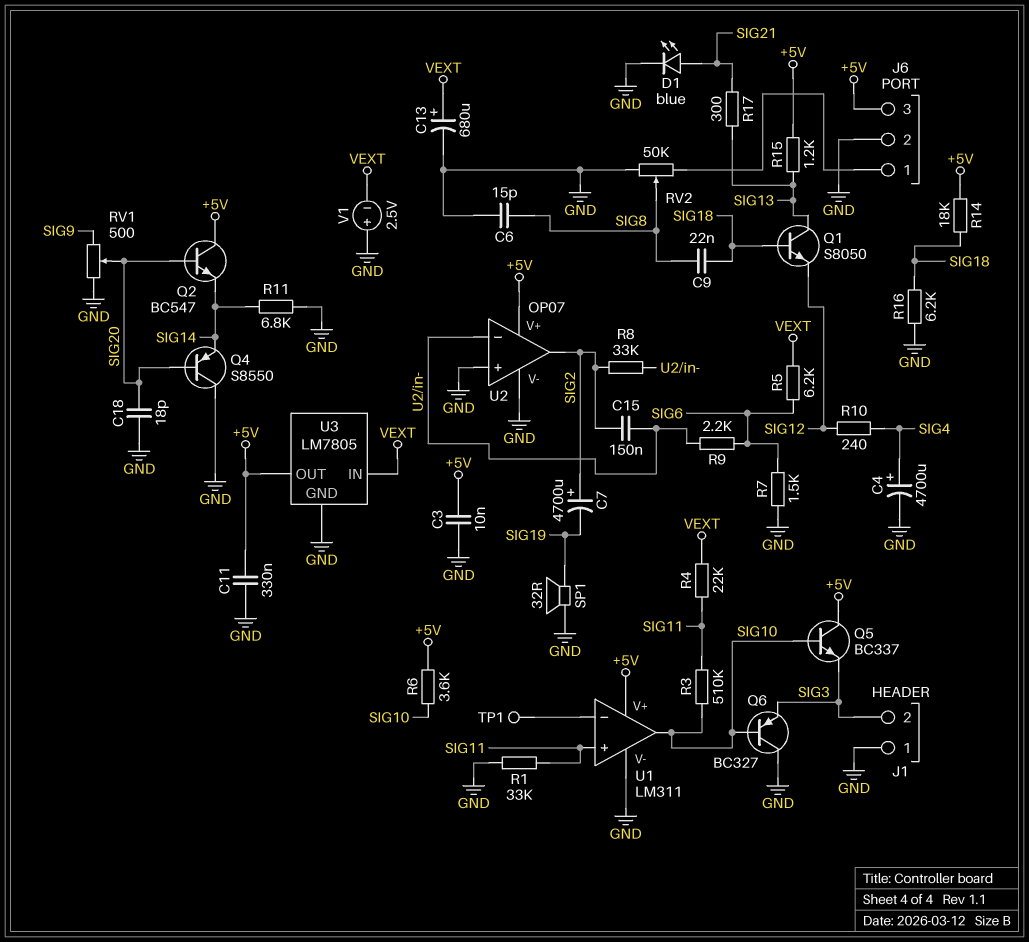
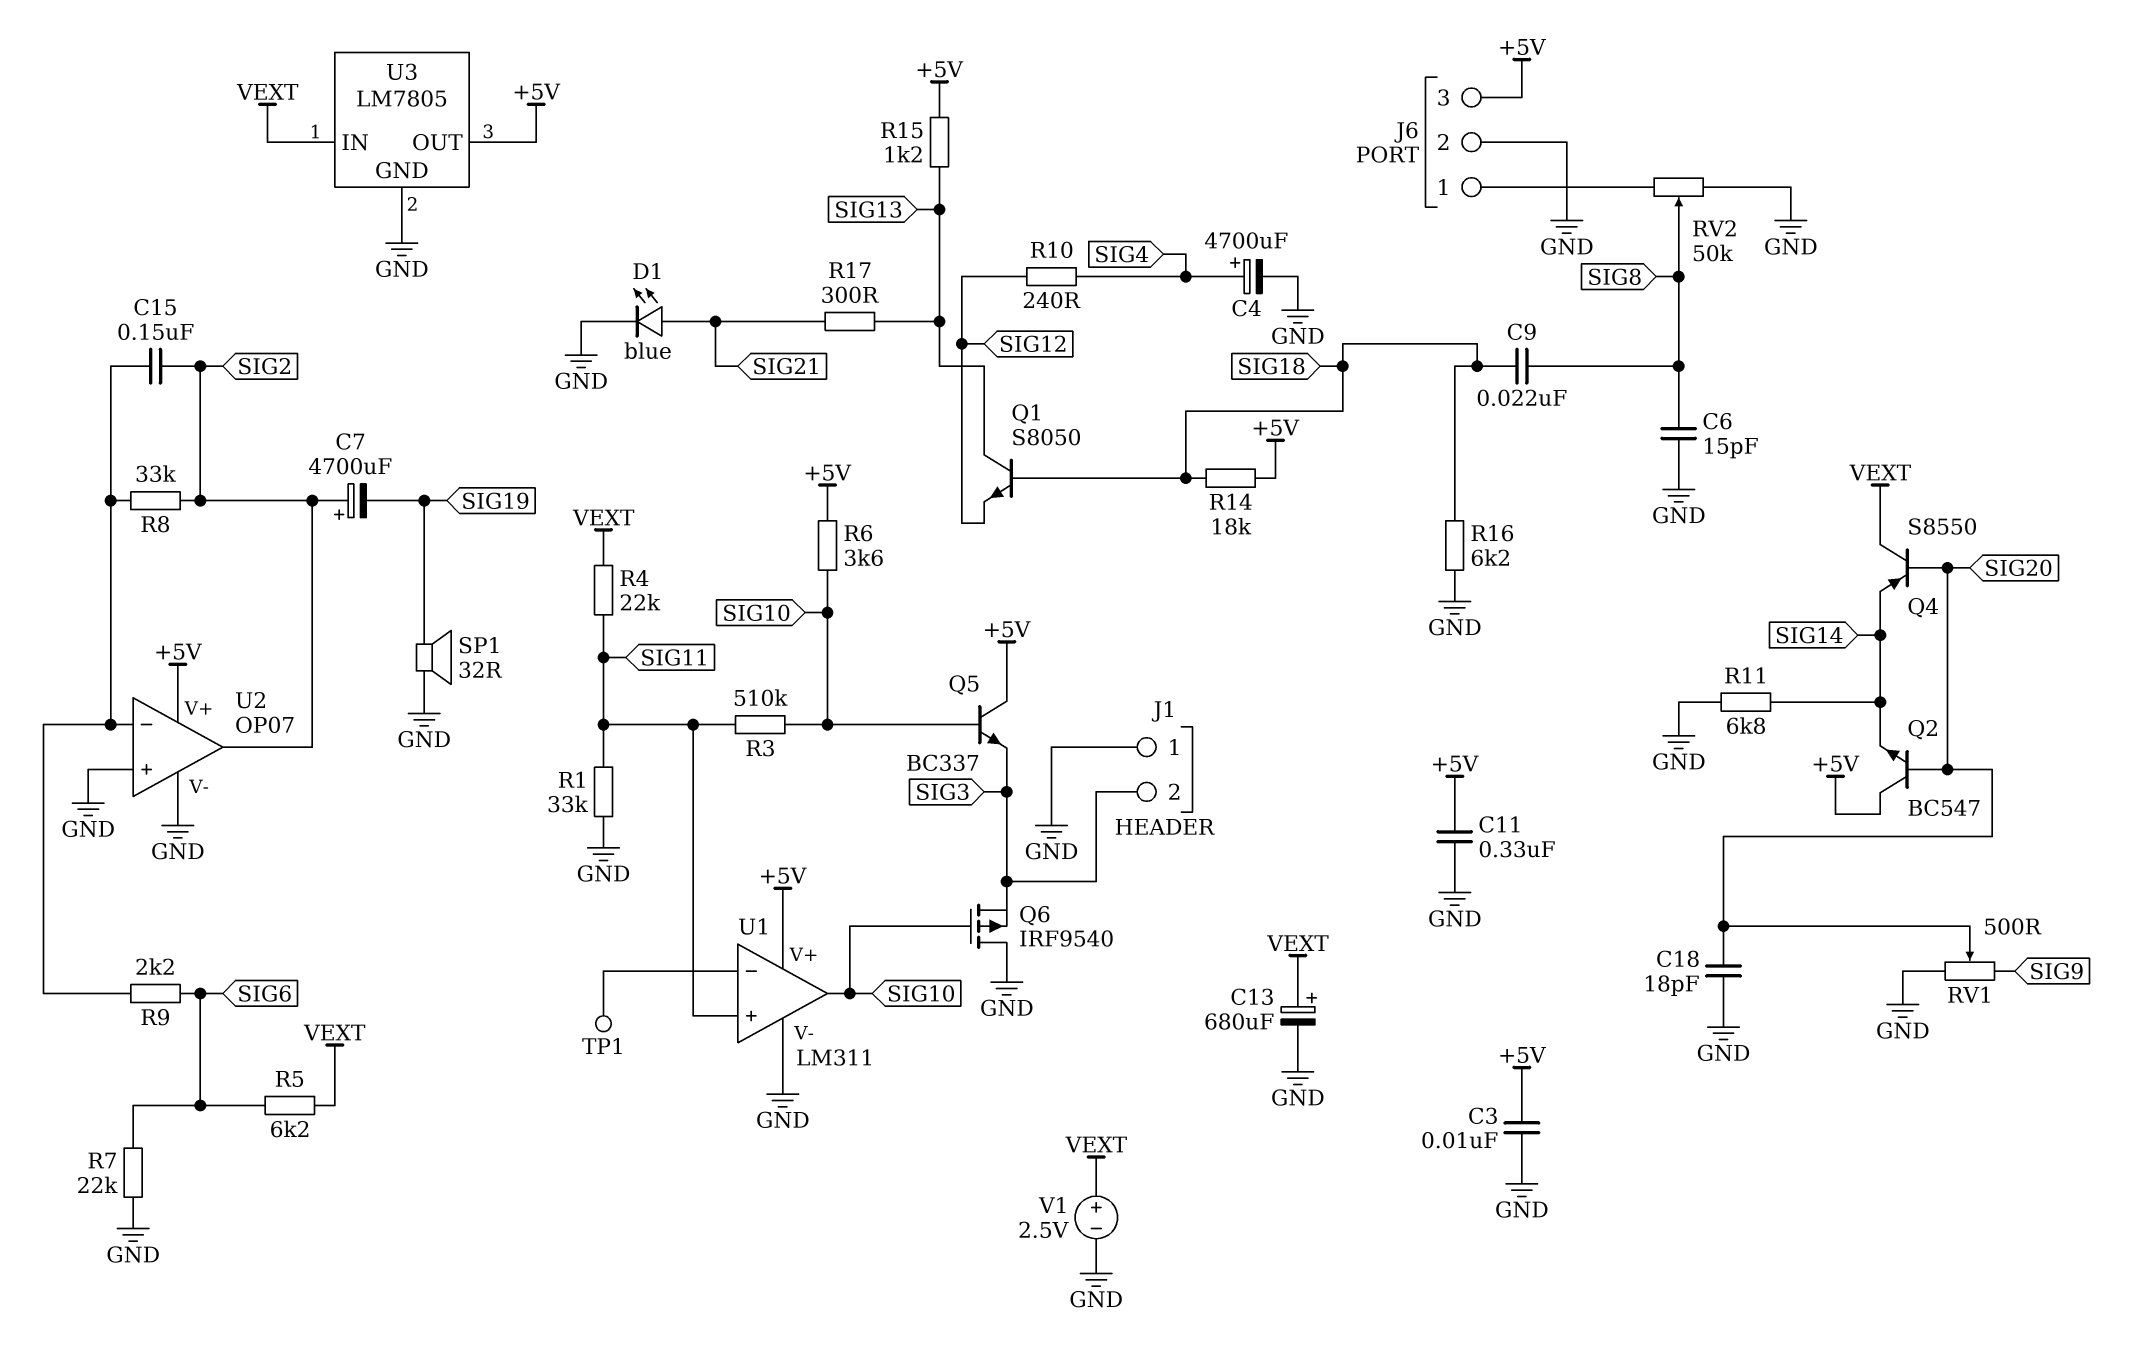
Q4: PNP S8550 (B SIG20, C GND, E SIG14) -> PNP S8550 (B SIG20, C VEXT, E SIG14)
Q6: PNP BC327 (B SIG10, C GND, E SIG3) -> PMOS IRF9540 (G SIG10, D GND, S SIG3)
R7: 1.5k (GND, SIG6) -> 22k (GND, SIG6)
V1: 2.5V (plus GND, minus VEXT) -> 2.5V (plus VEXT, minus GND)

